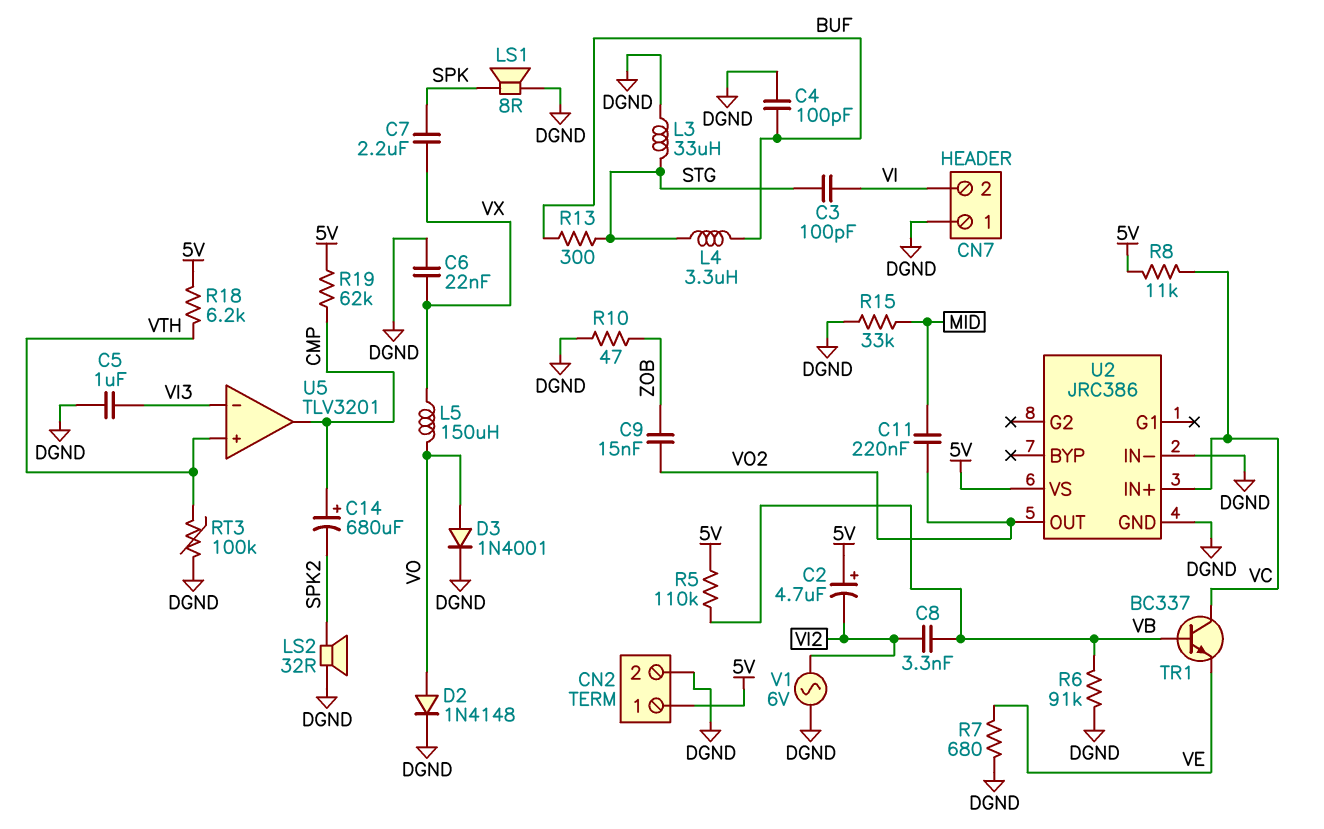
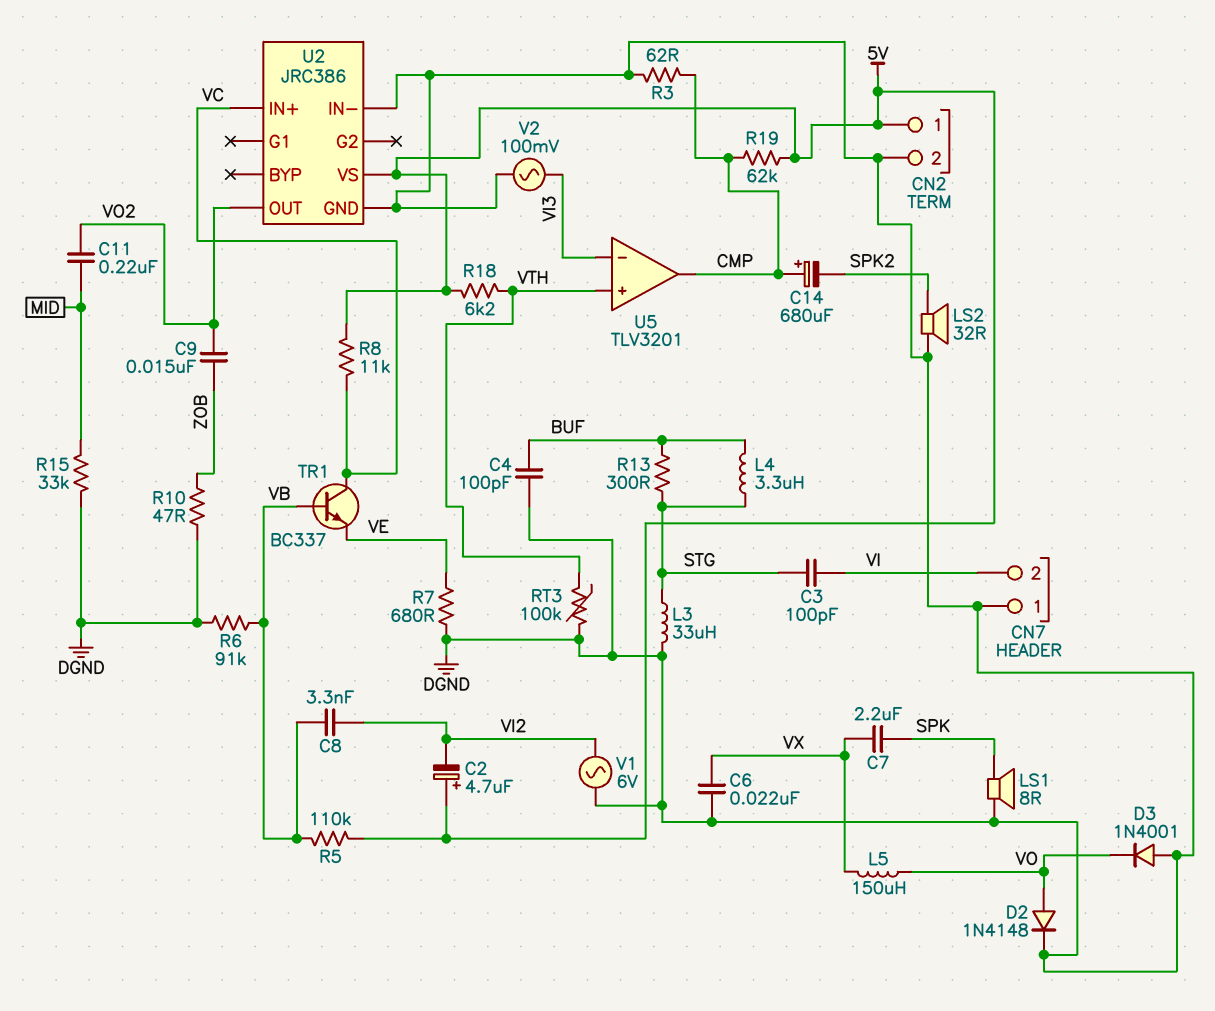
C5: 1uF (DGND, VI3) -> none
D3: diode 1N4001 (A VO, K DGND) -> diode 1N4001 (A DGND, K VO)
R3: none -> 62 (CMP, DGND)
V2: none -> AC 100mV (DGND, VI3)

